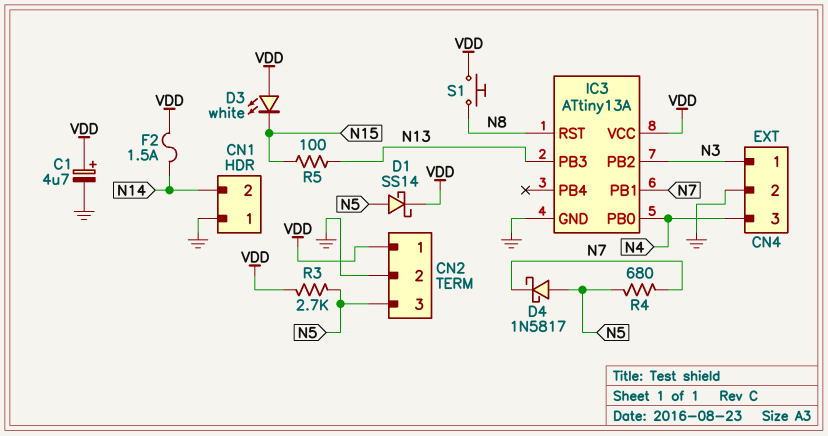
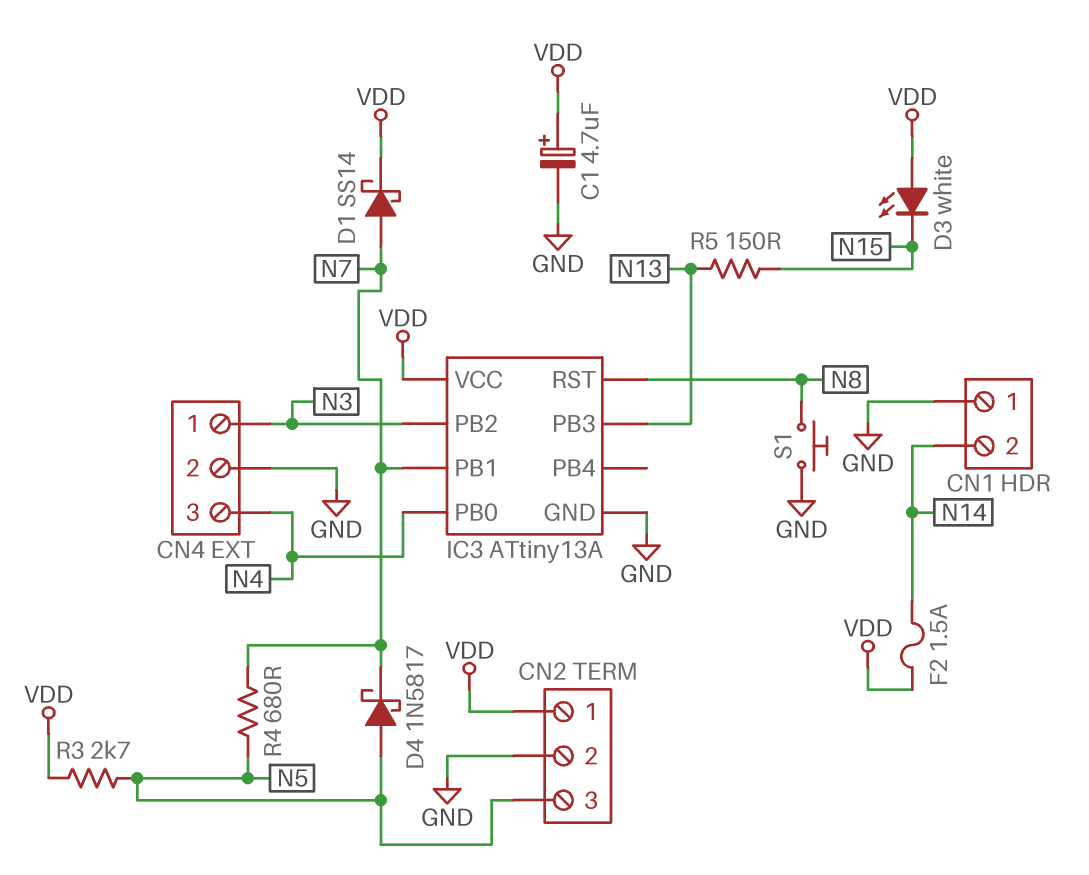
D1: schottky SS14 (A N5, K VDD) -> schottky SS14 (A N7, K VDD)
R5: 100 (N13, N15) -> 150 (N13, N15)
S1: button (N8, VDD) -> button (GND, N8)

